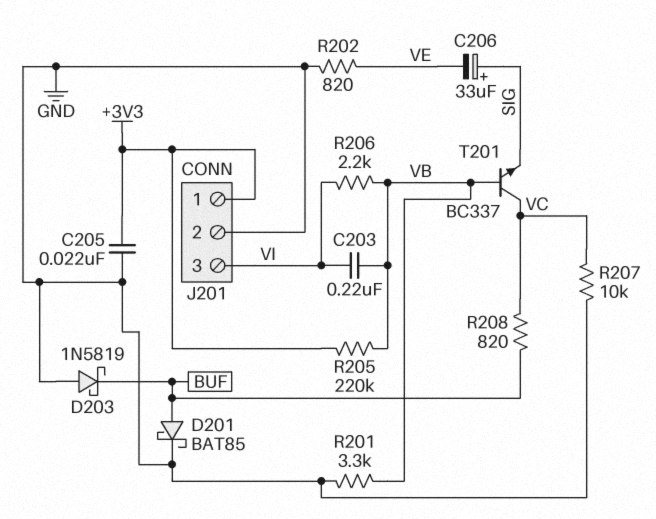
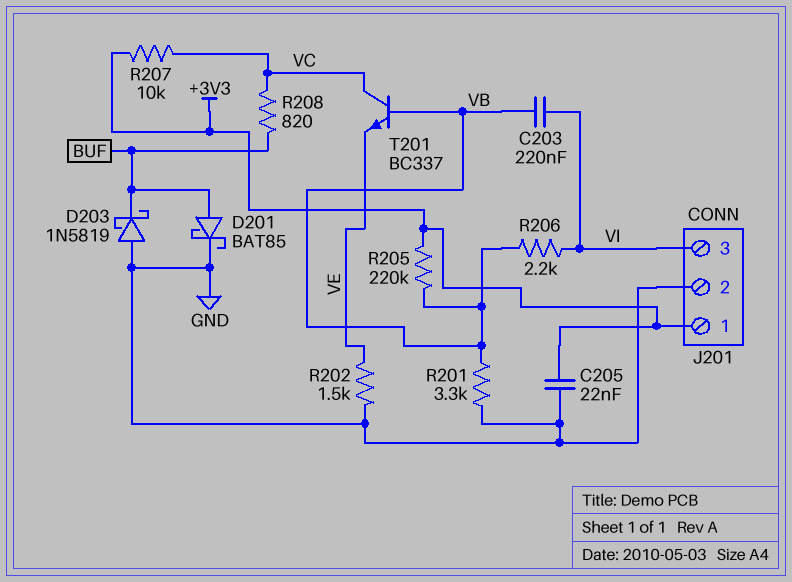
C206: 33uF (plus SIG, minus VE) -> none
R202: 820 (GND, VE) -> 1.5k (GND, VE)
R207: 10k (GND, VC) -> 10k (+3V3, VC)
T201: NPN BC337 (B VB, C VC, E SIG) -> NPN BC337 (B VB, C VC, E VE)

